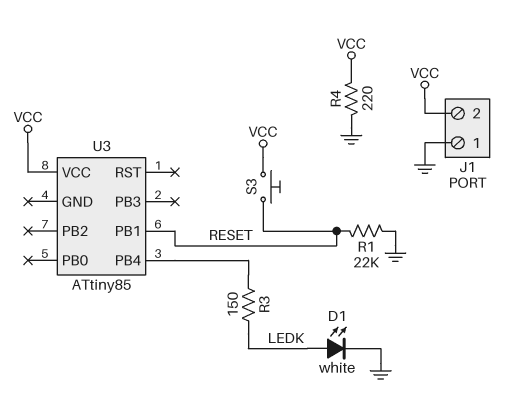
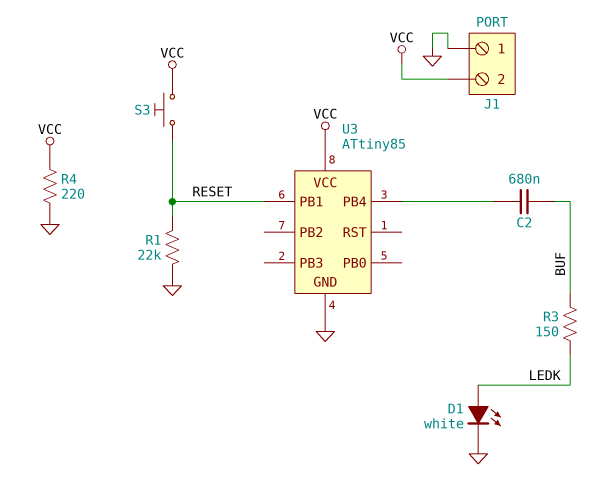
C2: none -> 680nF (BUF, U3/PB4)
R3: 150 (LEDK, U3/PB4) -> 150 (BUF, LEDK)
U3 pin GND: none -> GND

